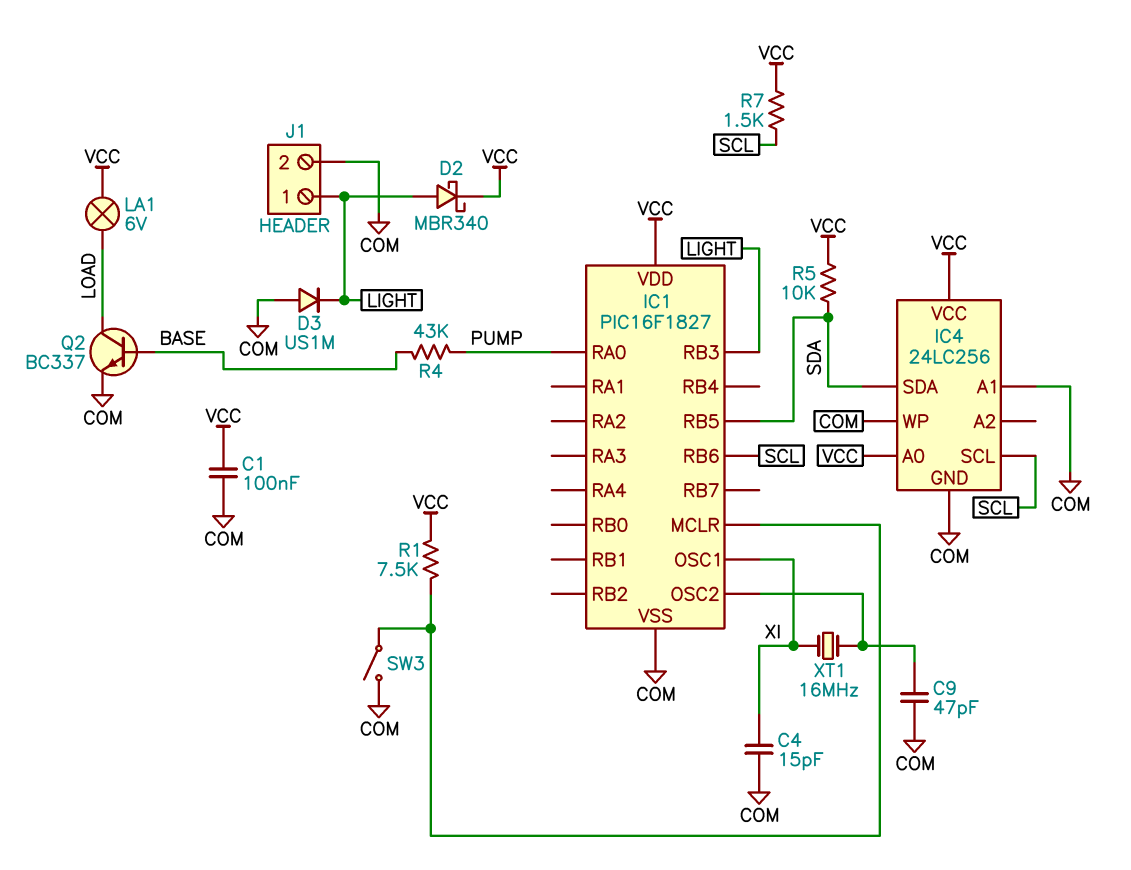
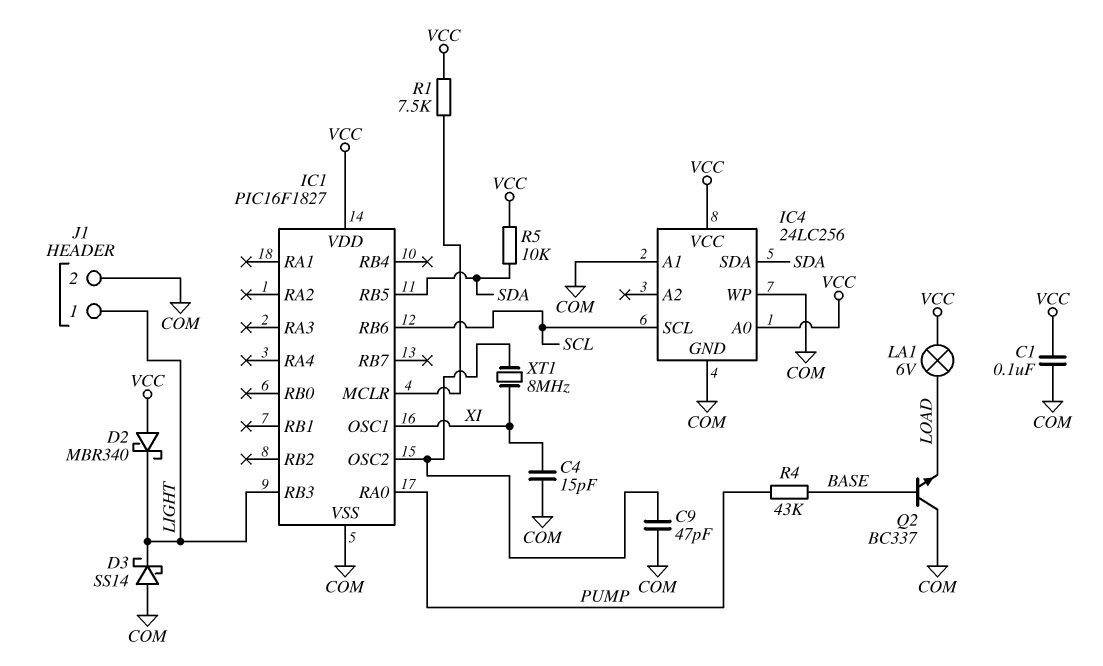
D2: schottky MBR340 (A LIGHT, K VCC) -> schottky MBR340 (A VCC, K LIGHT)
D3: diode US1M (A COM, K LIGHT) -> schottky SS14 (A COM, K LIGHT)
Q2: NPN BC337 (B BASE, C LOAD, E COM) -> NPN BC337 (B BASE, C COM, E LOAD)
R7: 1.5k (SCL, VCC) -> none
SW3: switch (COM, IC1/MCLR) -> none
XT1: 16MHz (IC1/OSC2, XI) -> 8MHz (IC1/OSC2, XI)

